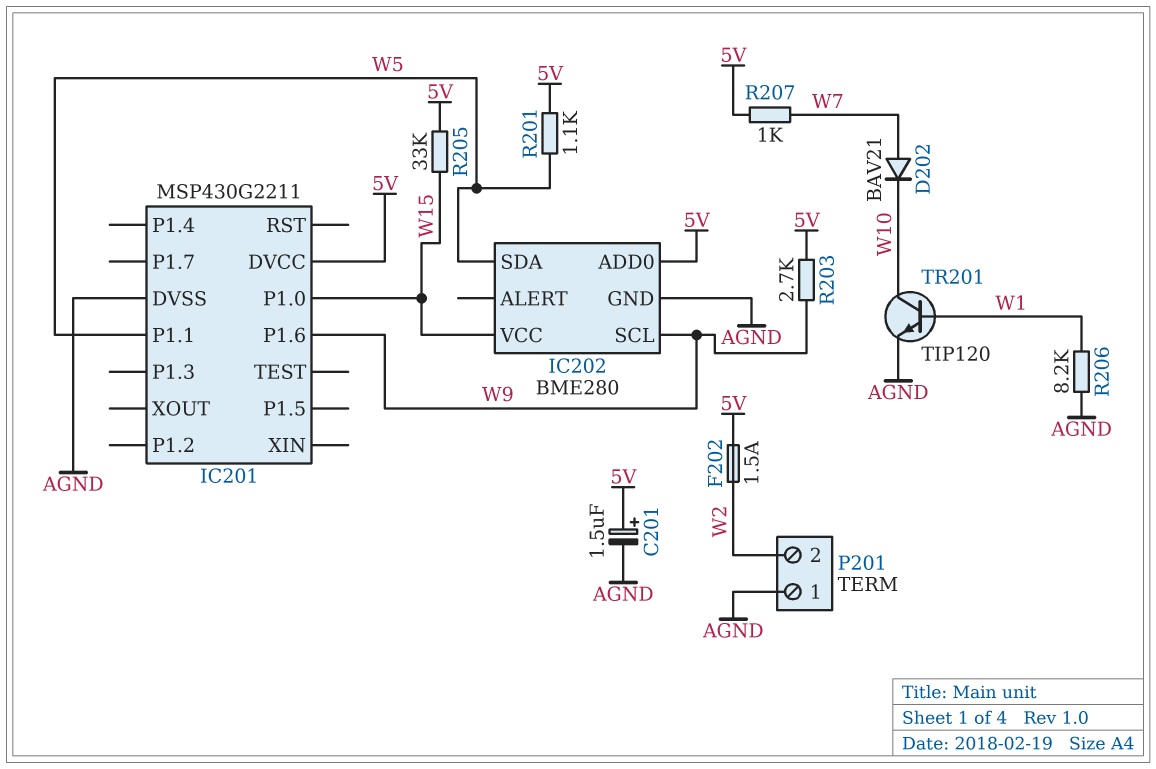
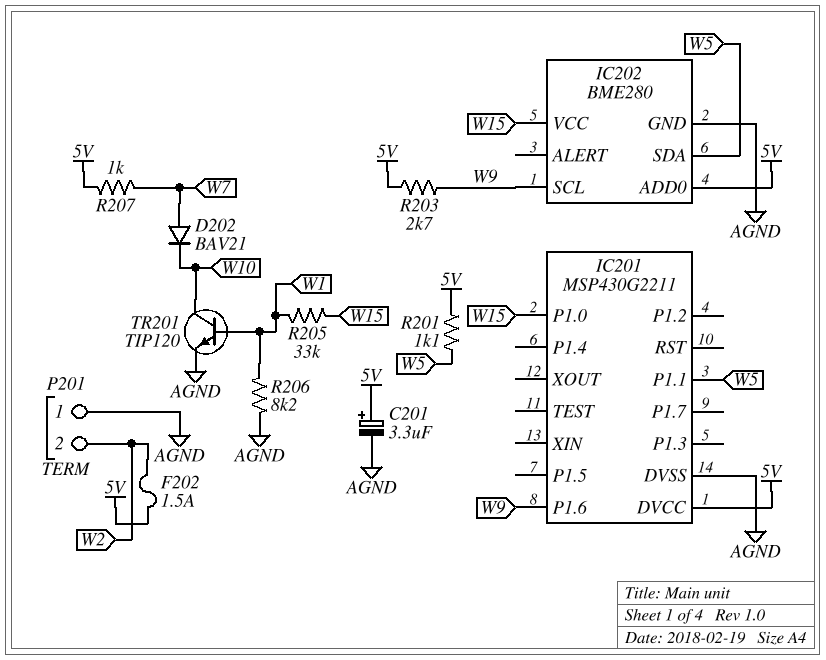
C201: 1.5uF (plus 5V, minus AGND) -> 3.3uF (plus 5V, minus AGND)
R205: 33k (5V, W15) -> 33k (W1, W15)

